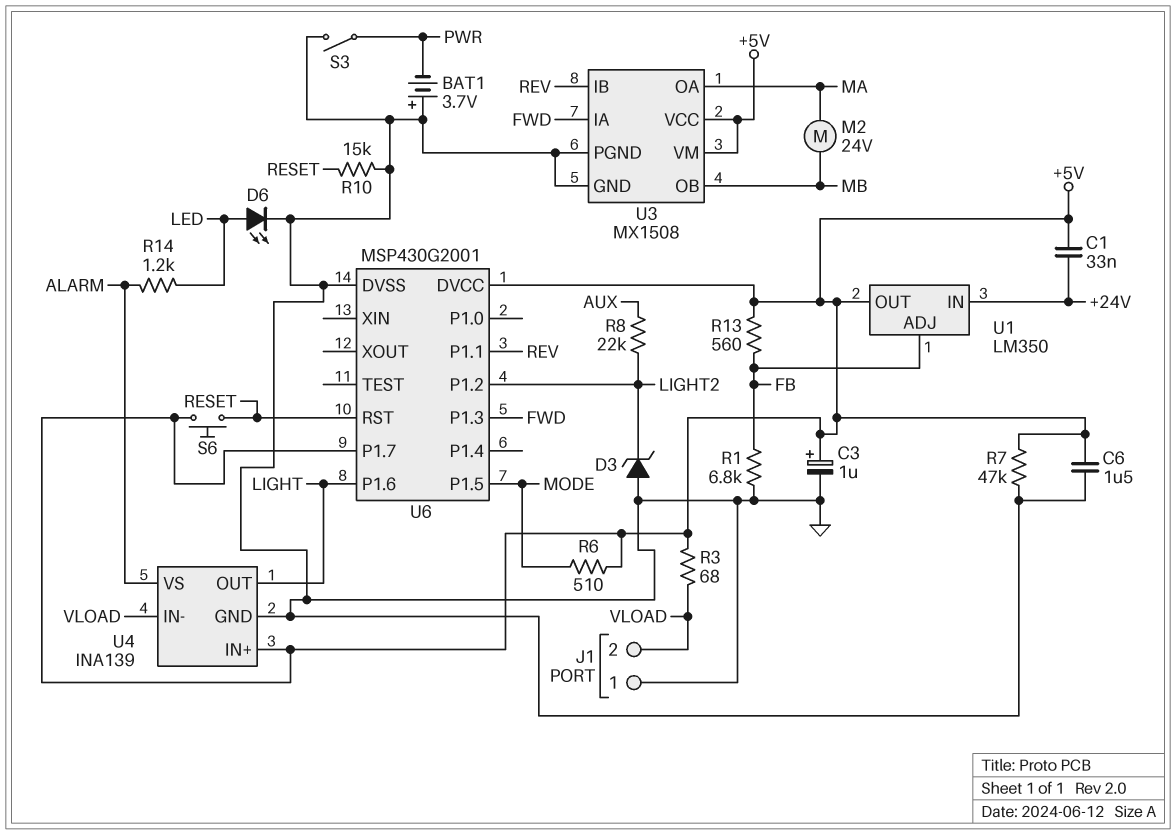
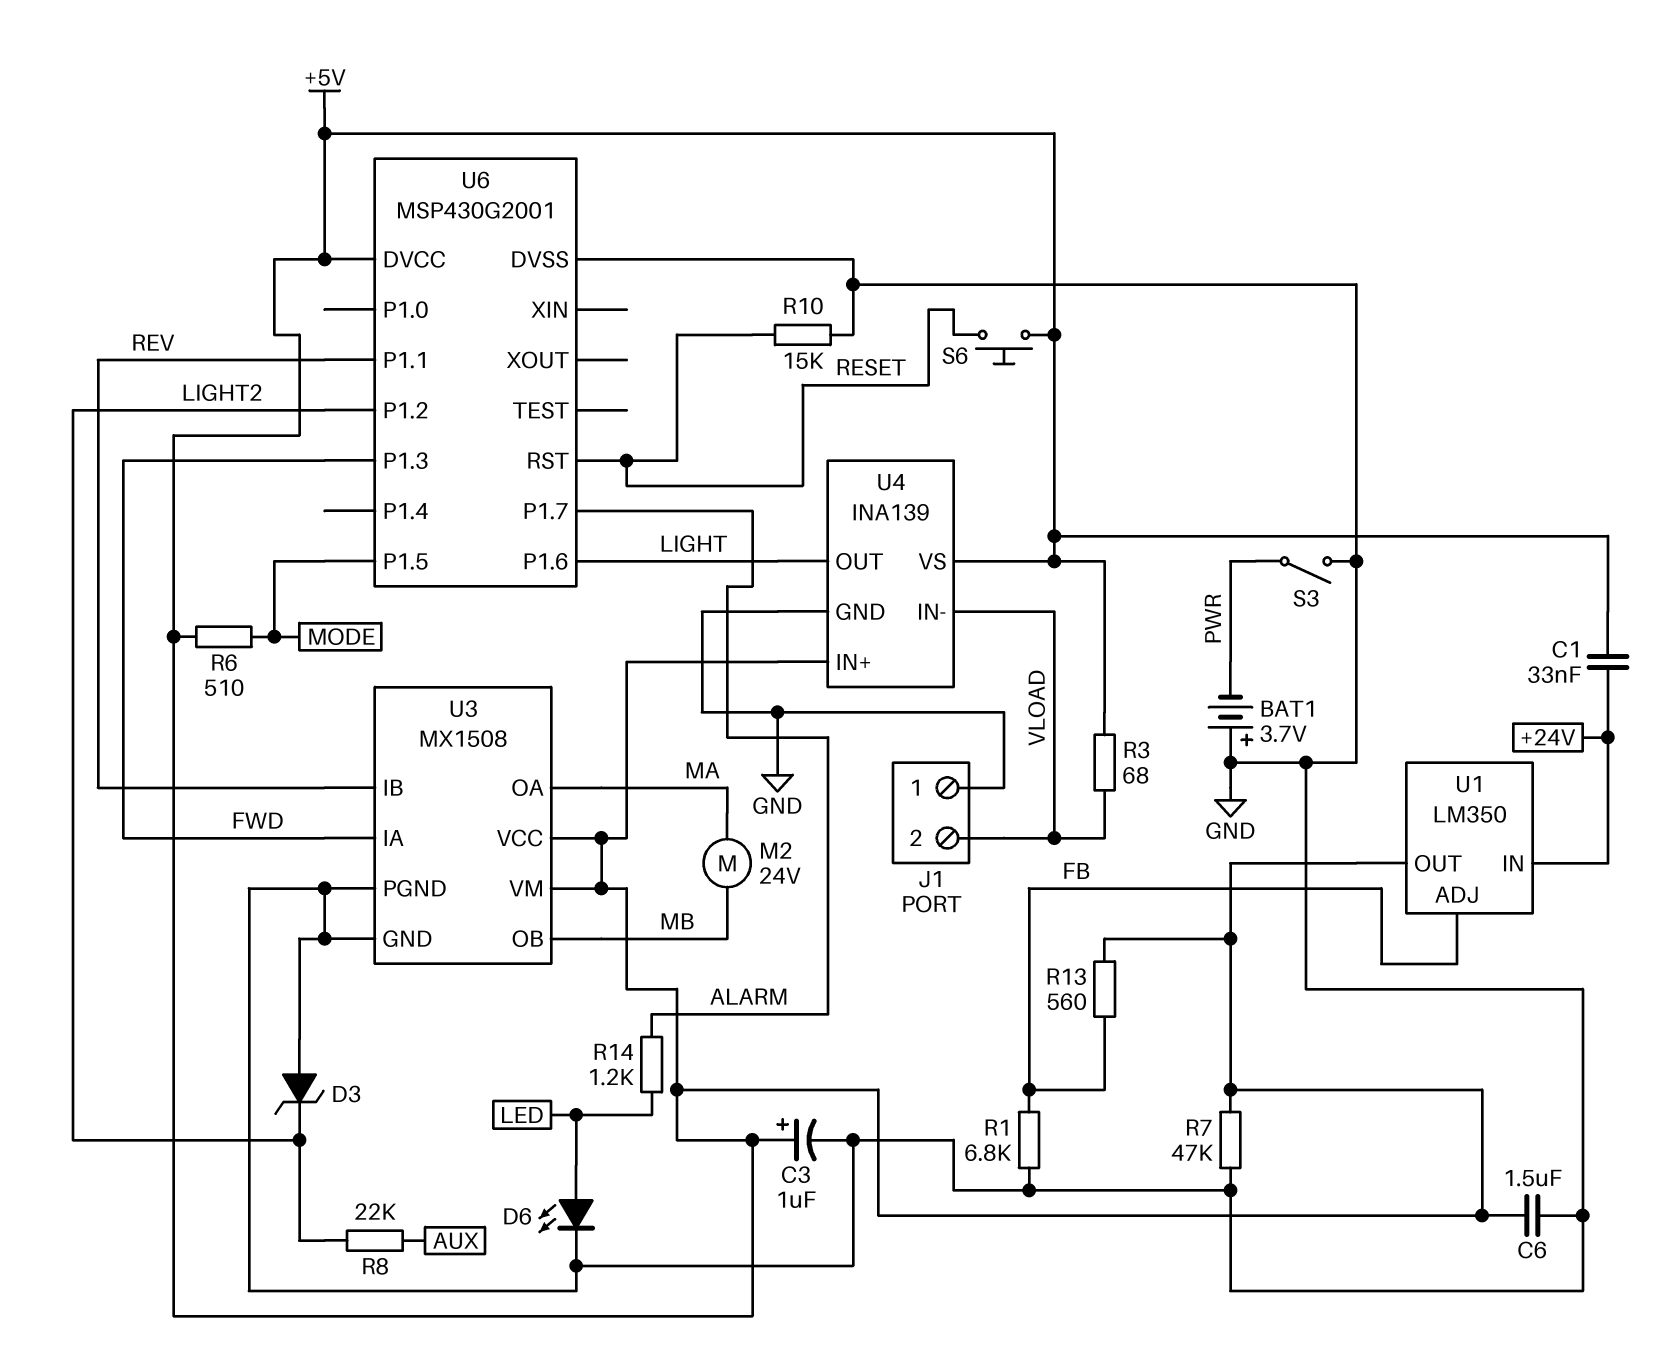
U4 pin VS: ALARM -> +5V
U6 pin P1.7: +5V -> ALARM

